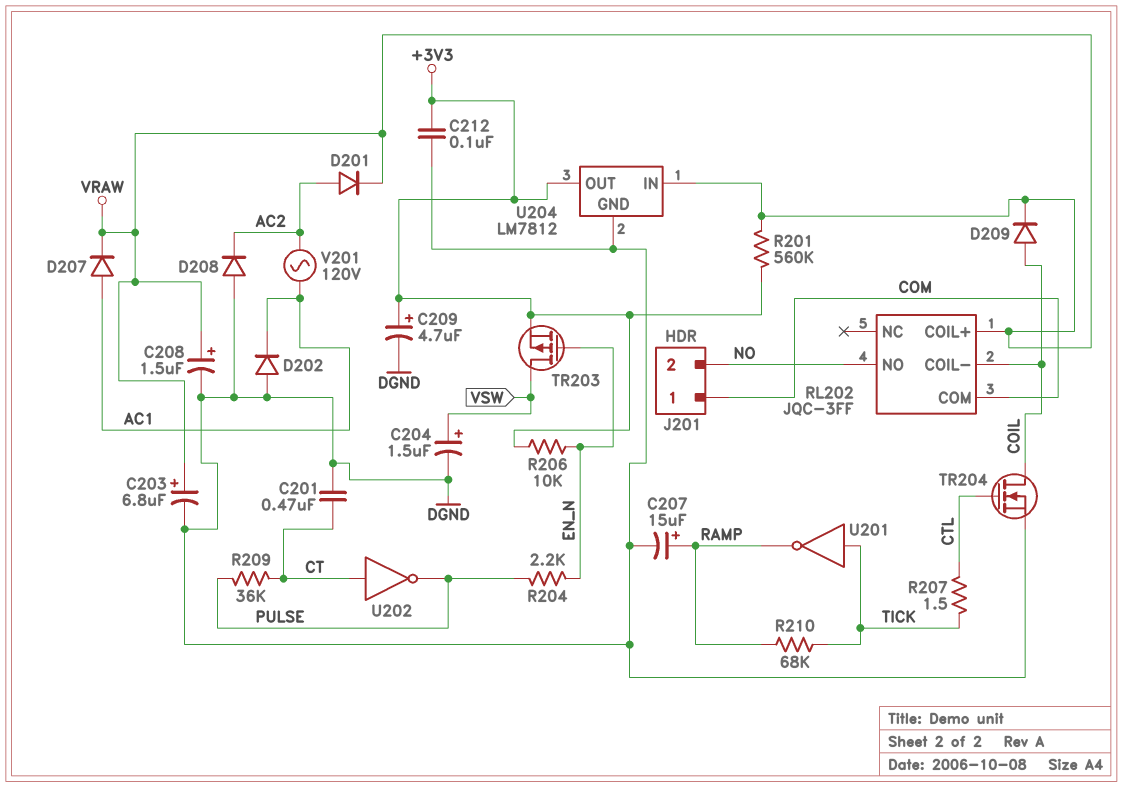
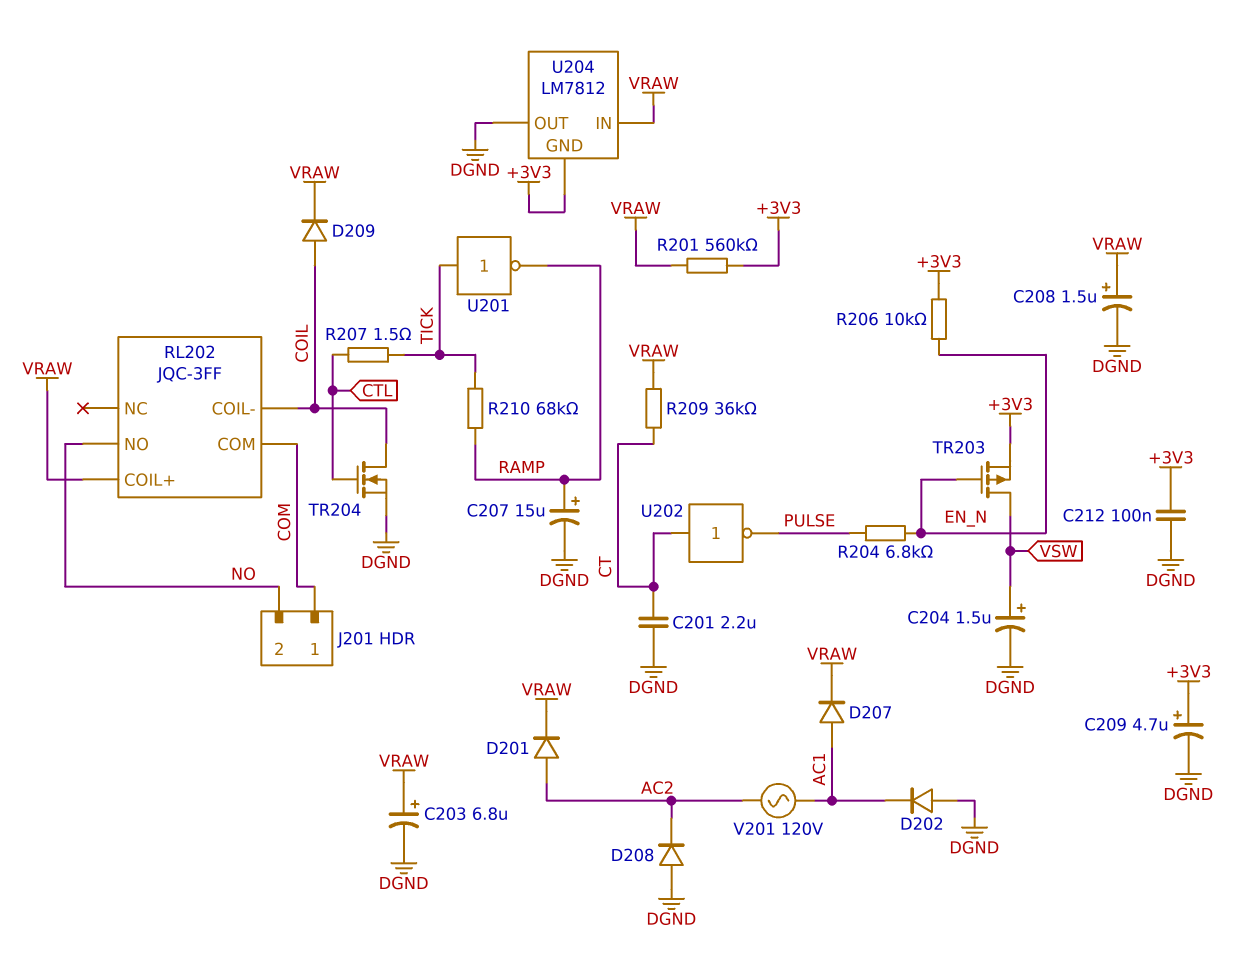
C201: 470nF (CT, DGND) -> 2.2uF (CT, DGND)
R204: 2.2k (EN_N, PULSE) -> 6.8k (EN_N, PULSE)
R209: 36k (CT, PULSE) -> 36k (CT, VRAW)
U204 pin GND: DGND -> +3V3
U204 pin OUT: +3V3 -> DGND

